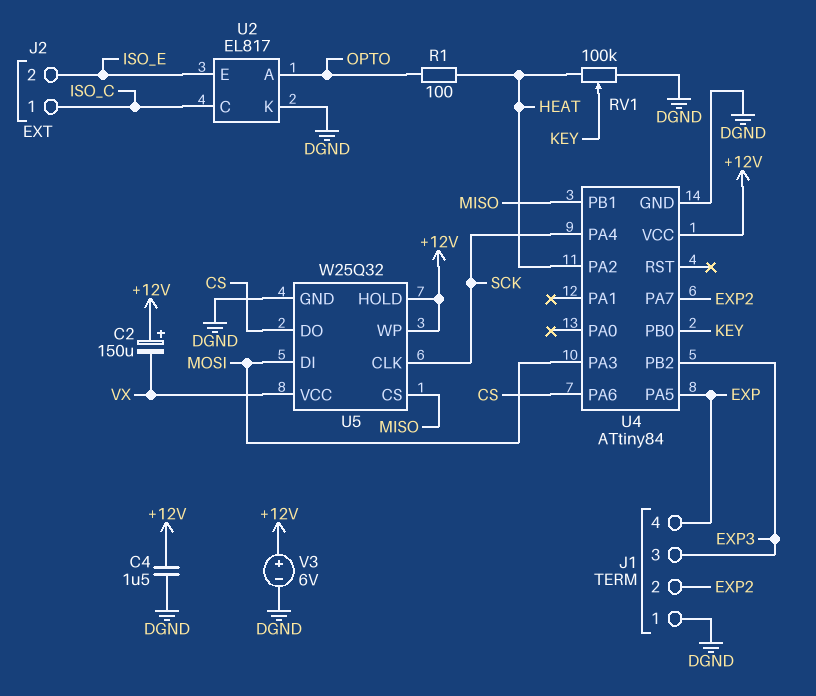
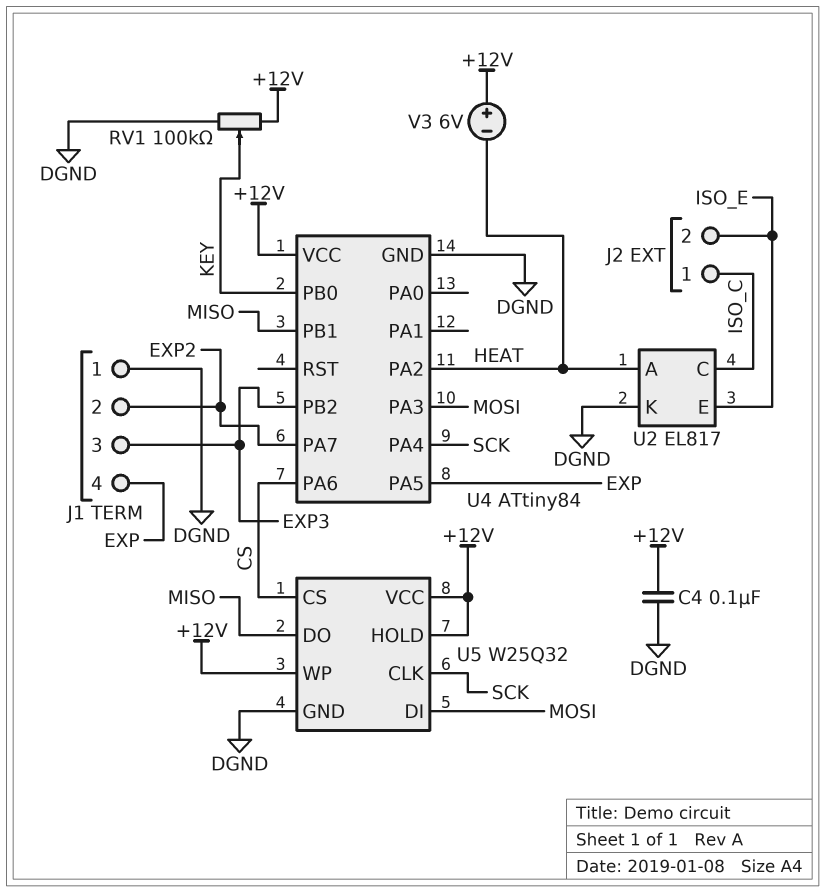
C2: 150uF (plus +12V, minus VX) -> none
C4: 1.5uF (+12V, DGND) -> 100nF (+12V, DGND)
R1: 100 (HEAT, OPTO) -> none
RV1: 100k (DGND, HEAT, wiper KEY) -> 100k (+12V, DGND, wiper KEY)
U2 pin A: OPTO -> HEAT
U5 pin CS: MISO -> CS
U5 pin DO: CS -> MISO
U5 pin VCC: VX -> +12V
V3: 6V (plus +12V, minus DGND) -> 6V (plus +12V, minus HEAT)

